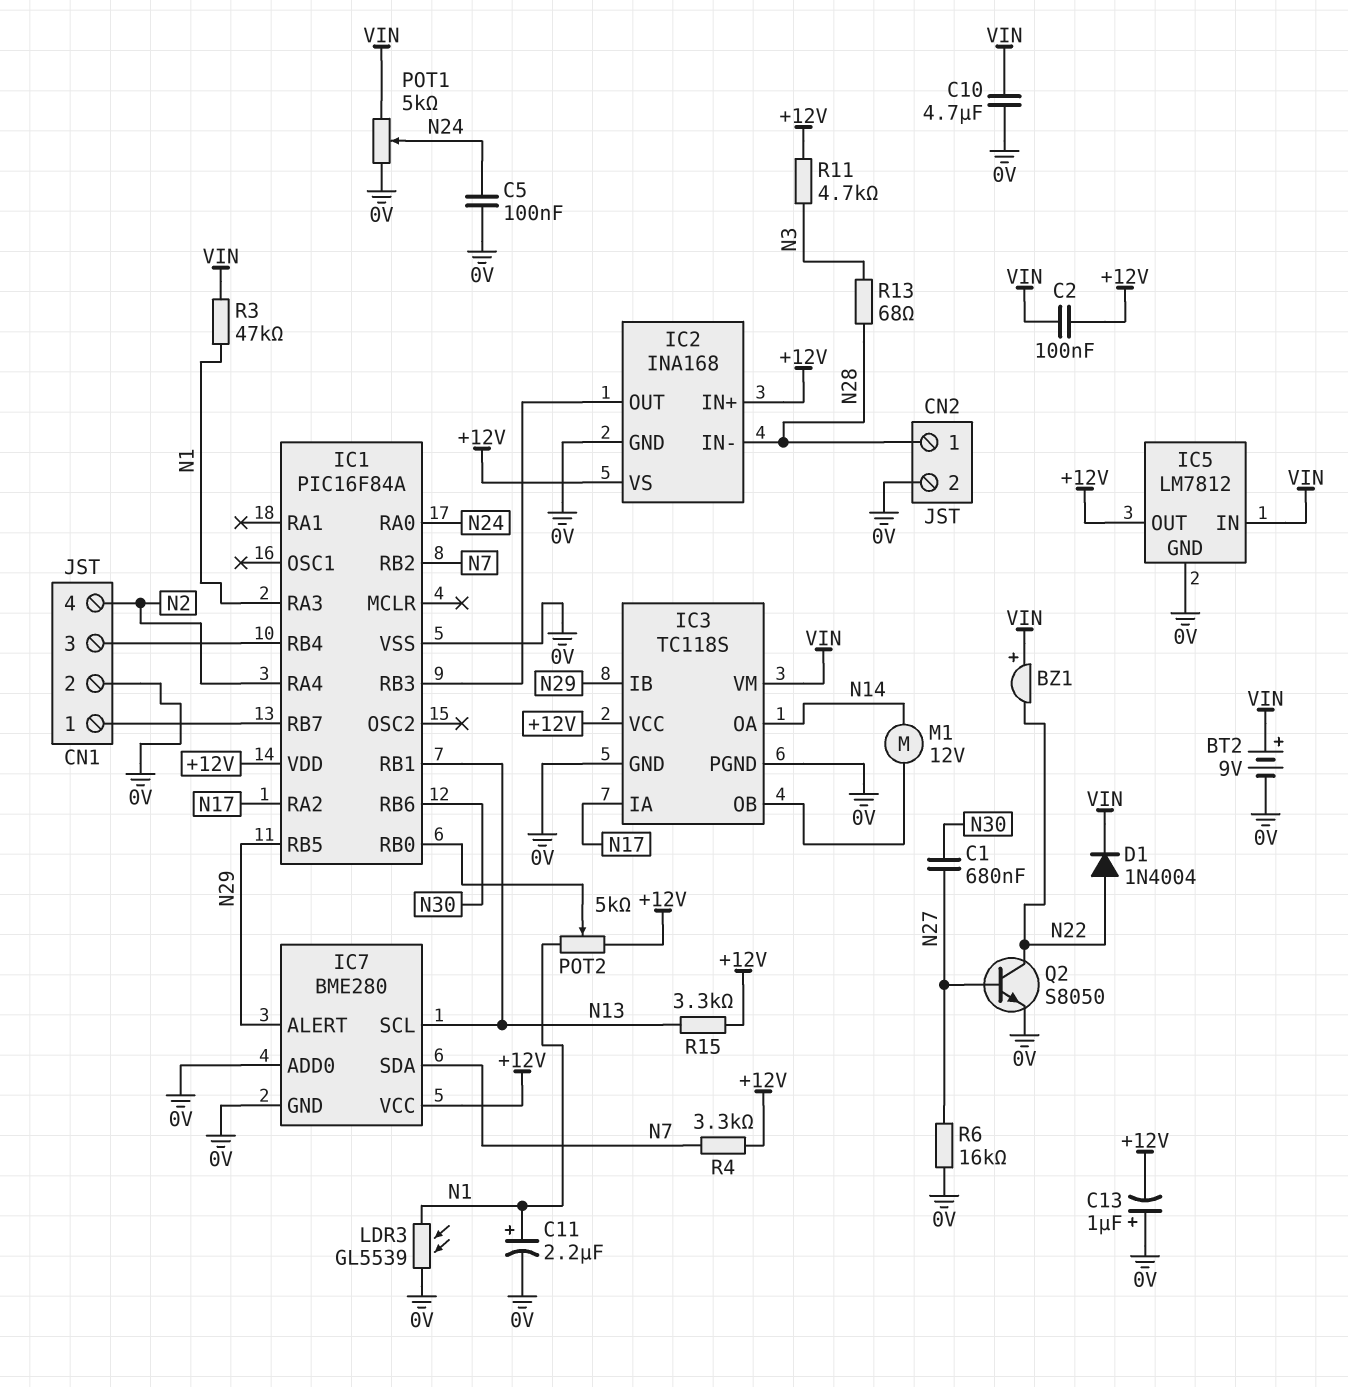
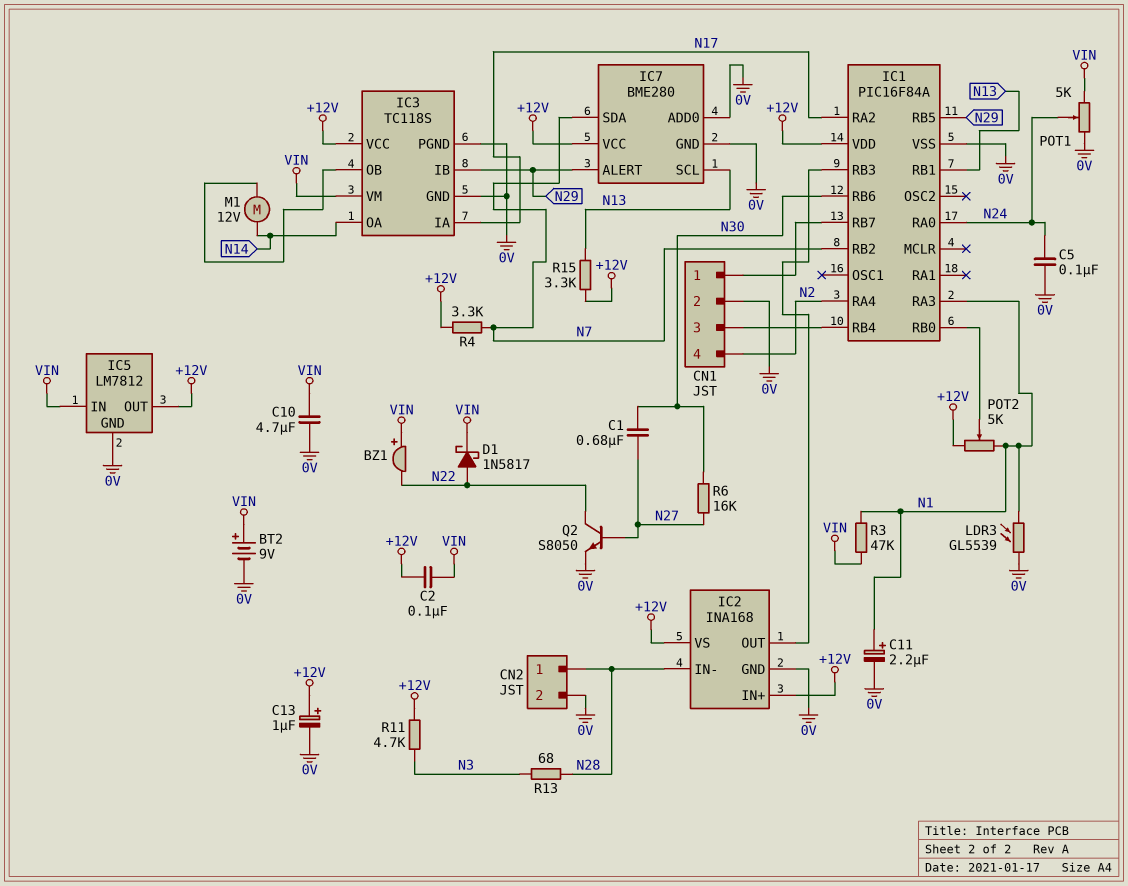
C13: 1uF (plus 0V, minus +12V) -> 1uF (plus +12V, minus 0V)
D1: diode 1N4004 (A N22, K VIN) -> schottky 1N5817 (A N22, K VIN)
R6: 16k (0V, N27) -> 16k (N27, N30)

